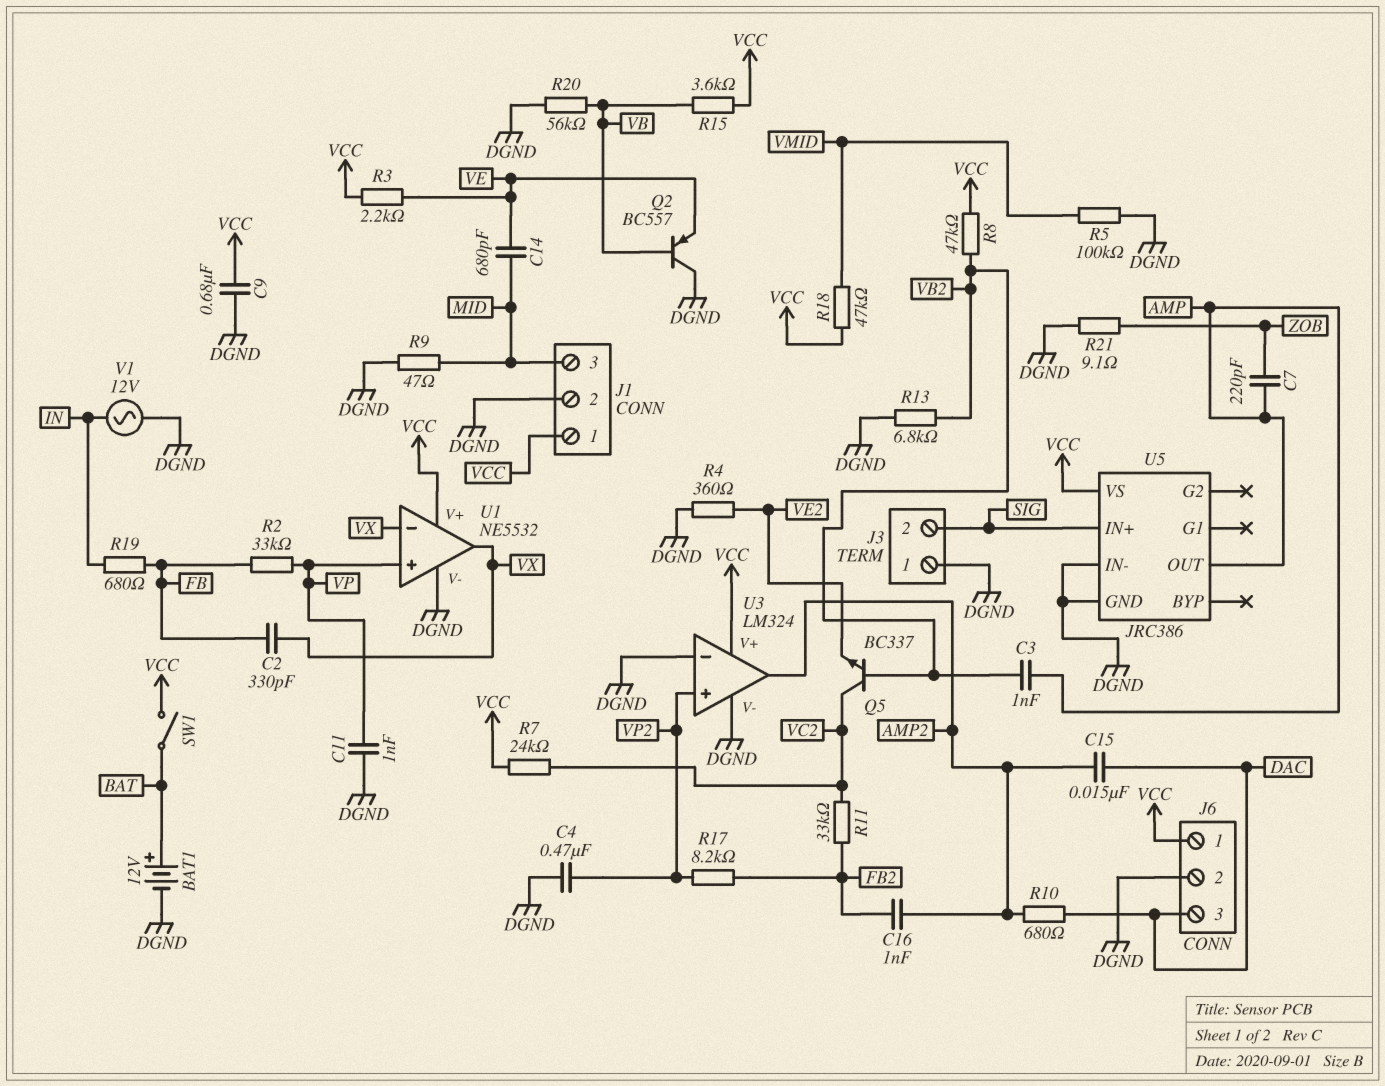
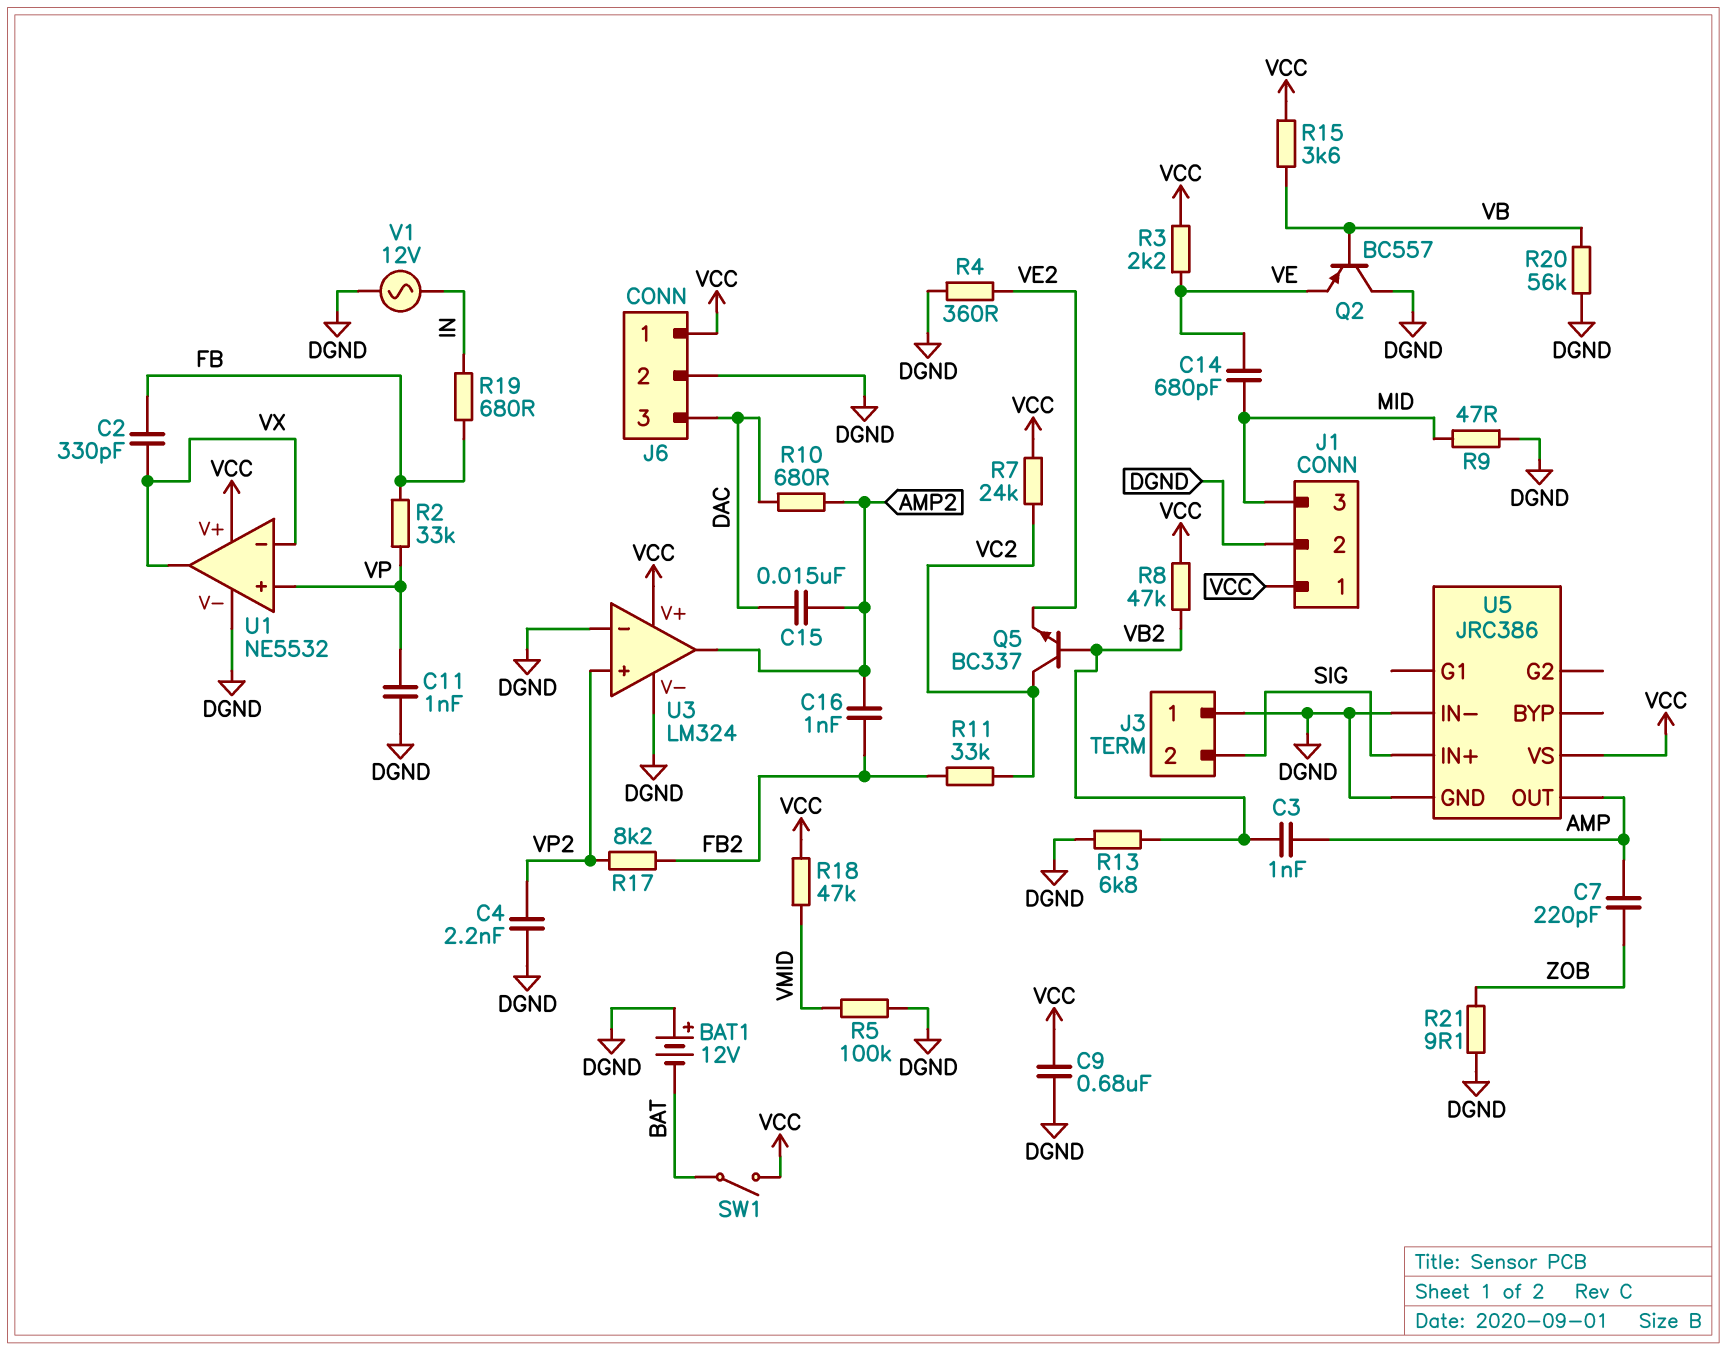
BAT1: 12V (plus BAT, minus DGND) -> 12V (plus DGND, minus BAT)
C4: 470nF (DGND, VP2) -> 2.2nF (DGND, VP2)

